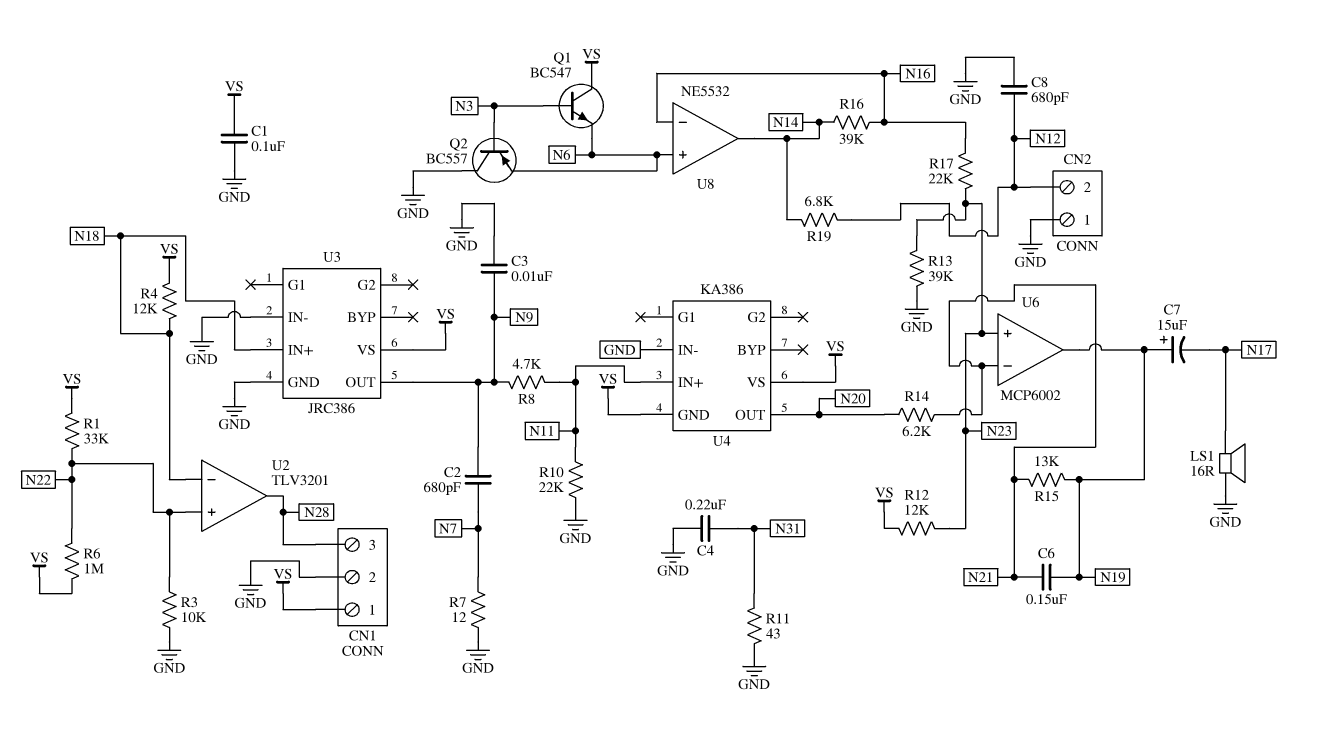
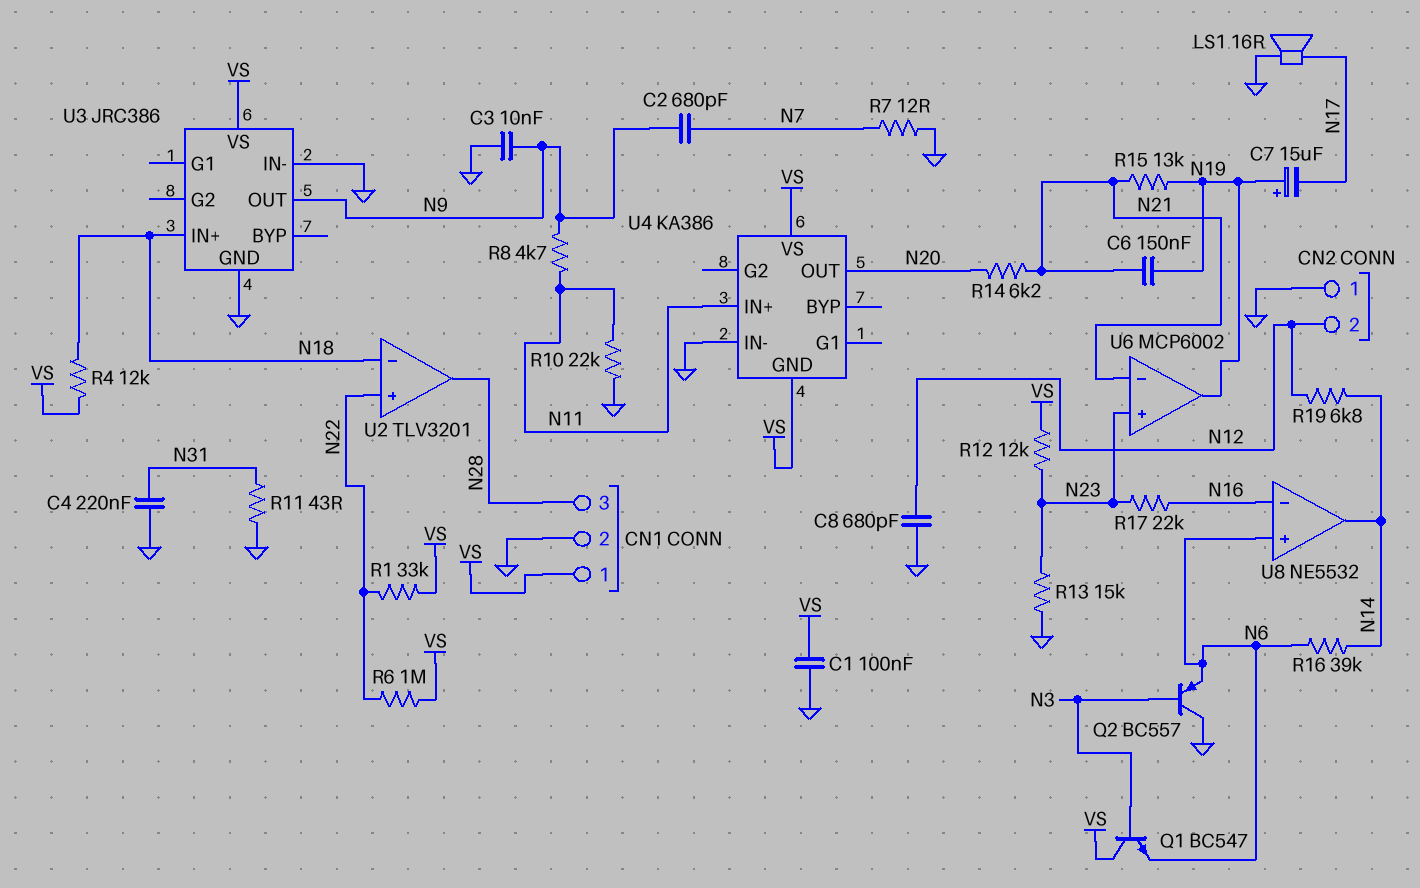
R3: 10k (GND, N22) -> none
R13: 39k (GND, N23) -> 15k (GND, N23)
R16: 39k (N14, N16) -> 39k (N6, N14)

